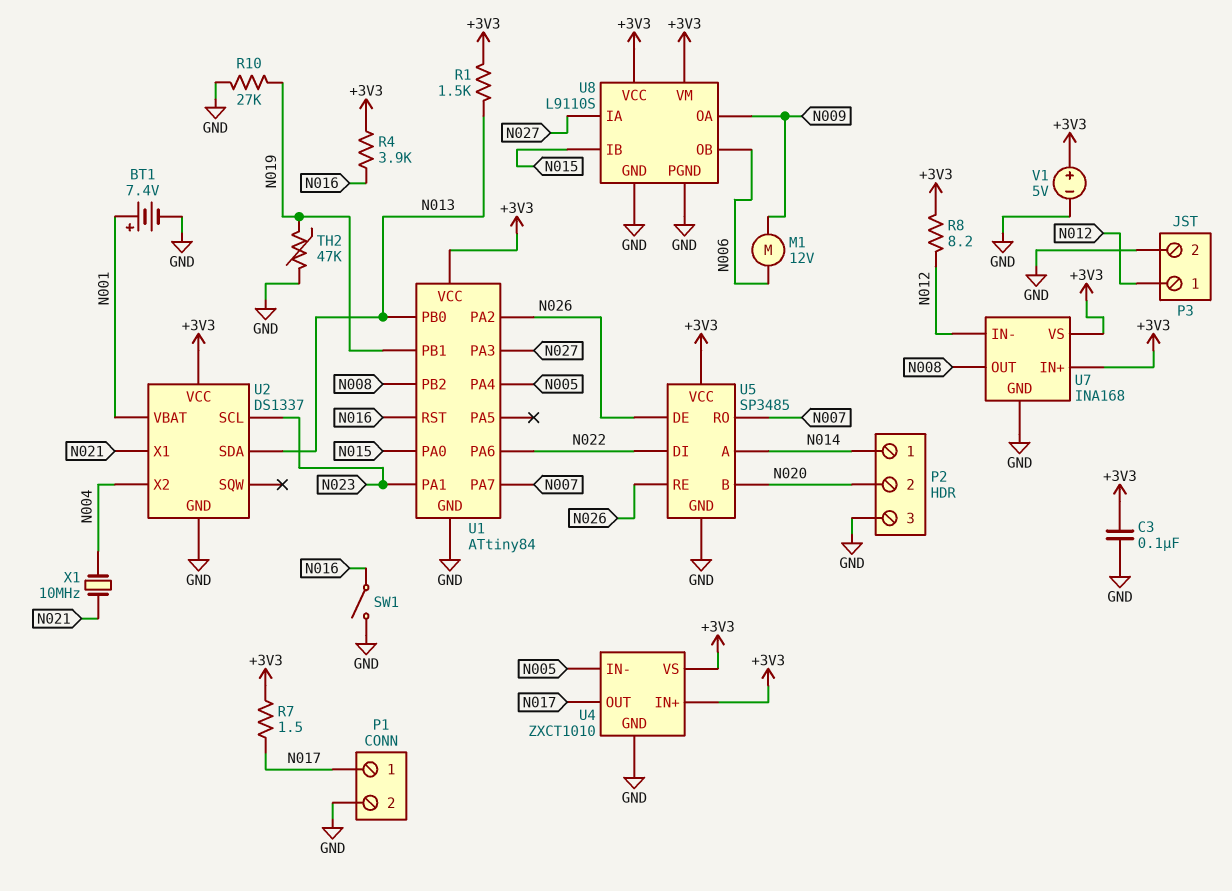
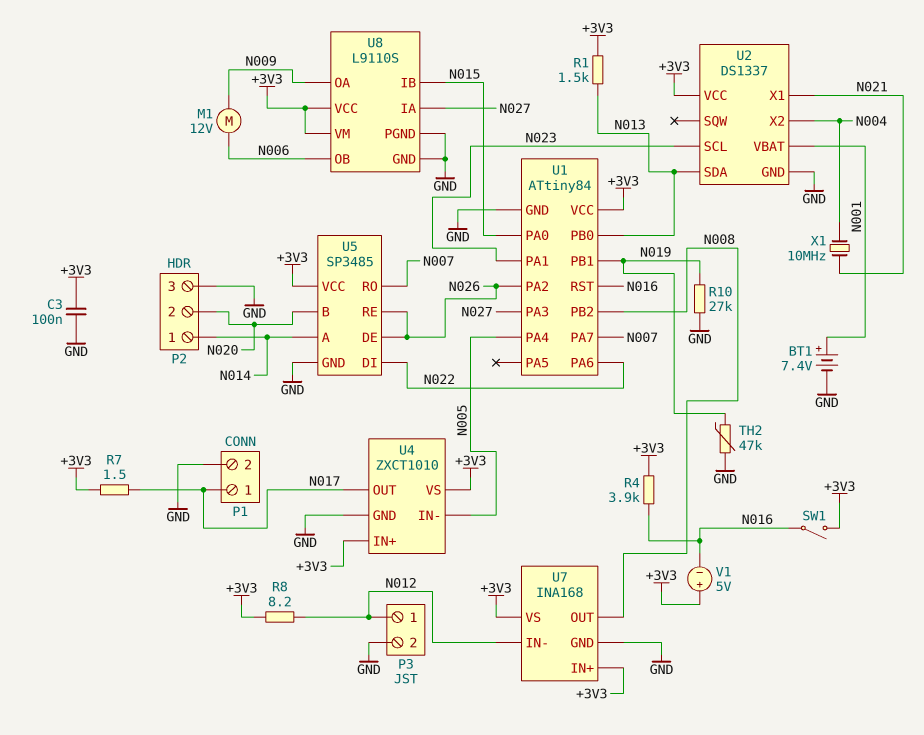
SW1: switch (GND, N016) -> switch (+3V3, N016)
V1: 5V (plus +3V3, minus GND) -> 5V (plus +3V3, minus N016)

